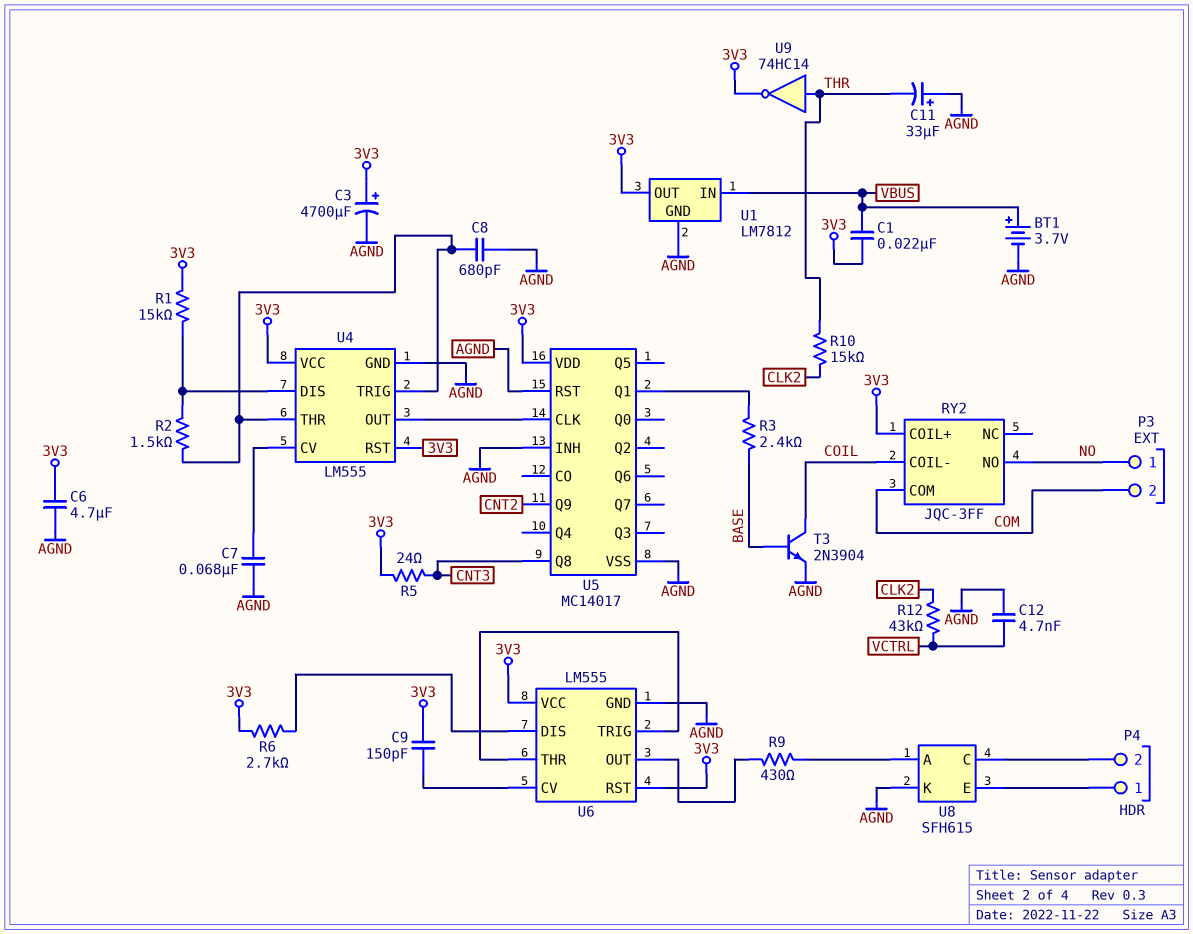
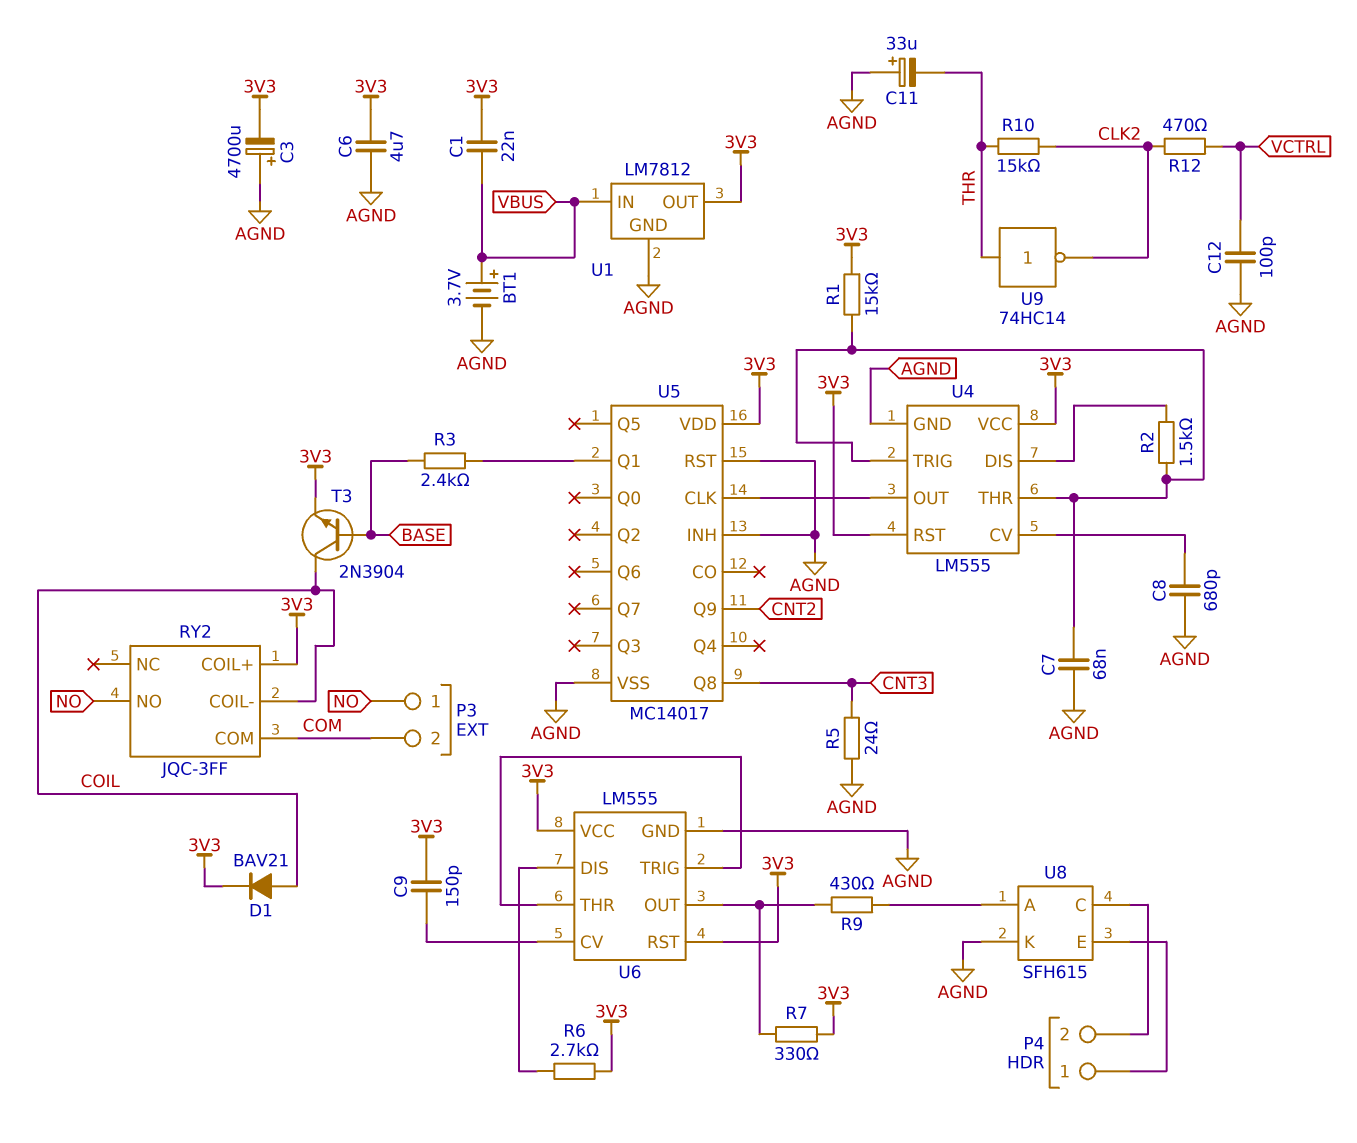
C3: 4700uF (plus 3V3, minus AGND) -> 4700uF (plus AGND, minus 3V3)
C7: 68nF (AGND, U4/CV) -> 68nF (AGND, U4/THR)
C8: 680pF (AGND, U4/THR) -> 680pF (AGND, U4/CV)
C12: 4.7nF (AGND, VCTRL) -> 100pF (AGND, VCTRL)
D1: none -> diode BAV21 (A COIL, K 3V3)
R1: 15k (3V3, U4/DIS) -> 15k (3V3, U4/THR)
R5: 24 (3V3, CNT3) -> 24 (AGND, CNT3)
R7: none -> 330 (3V3, U6/OUT)
R12: 43k (CLK2, VCTRL) -> 470 (CLK2, VCTRL)
T3: NPN 2N3904 (B BASE, C COIL, E AGND) -> NPN 2N3904 (B BASE, C COIL, E 3V3)
U9: NOT 74HC14 (in THR, out 3V3) -> NOT 74HC14 (in THR, out CLK2)

